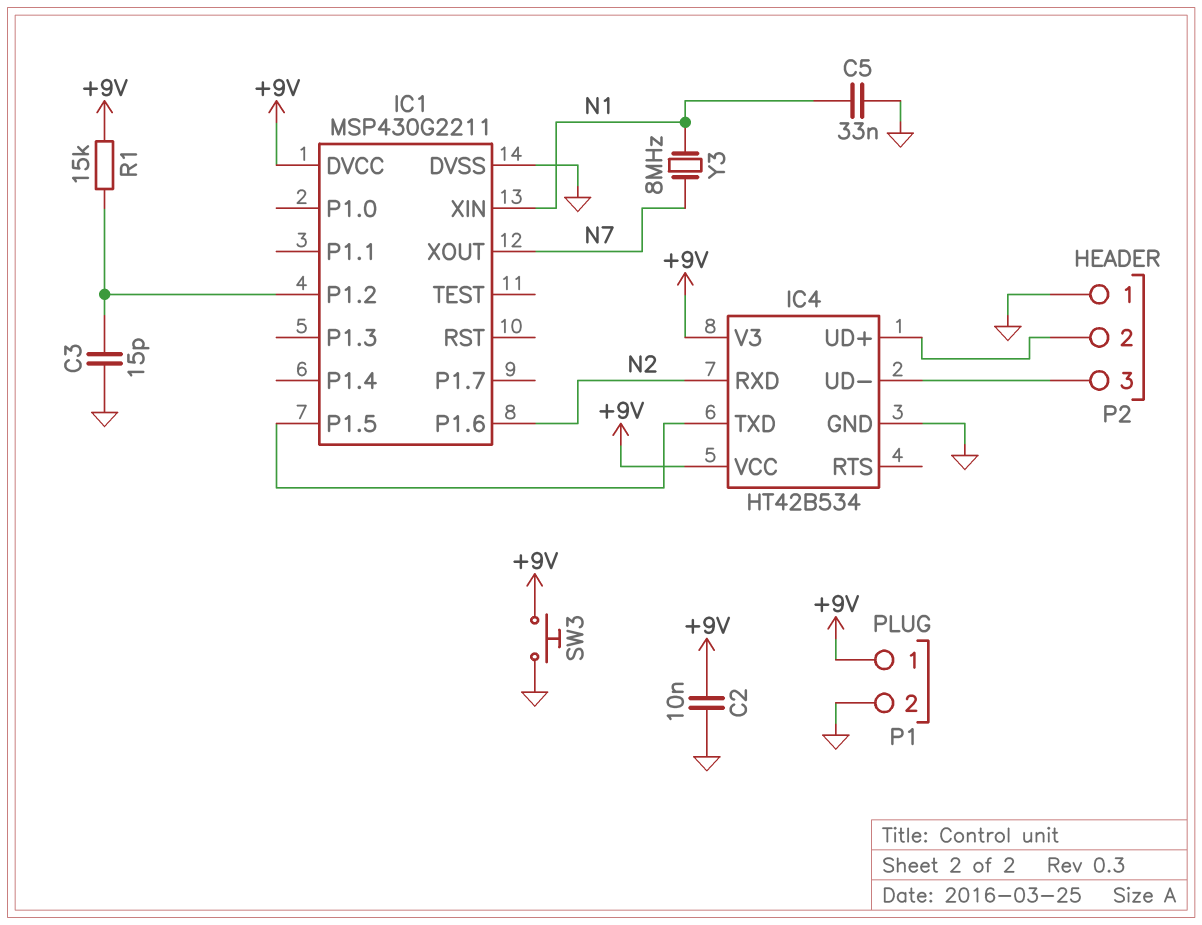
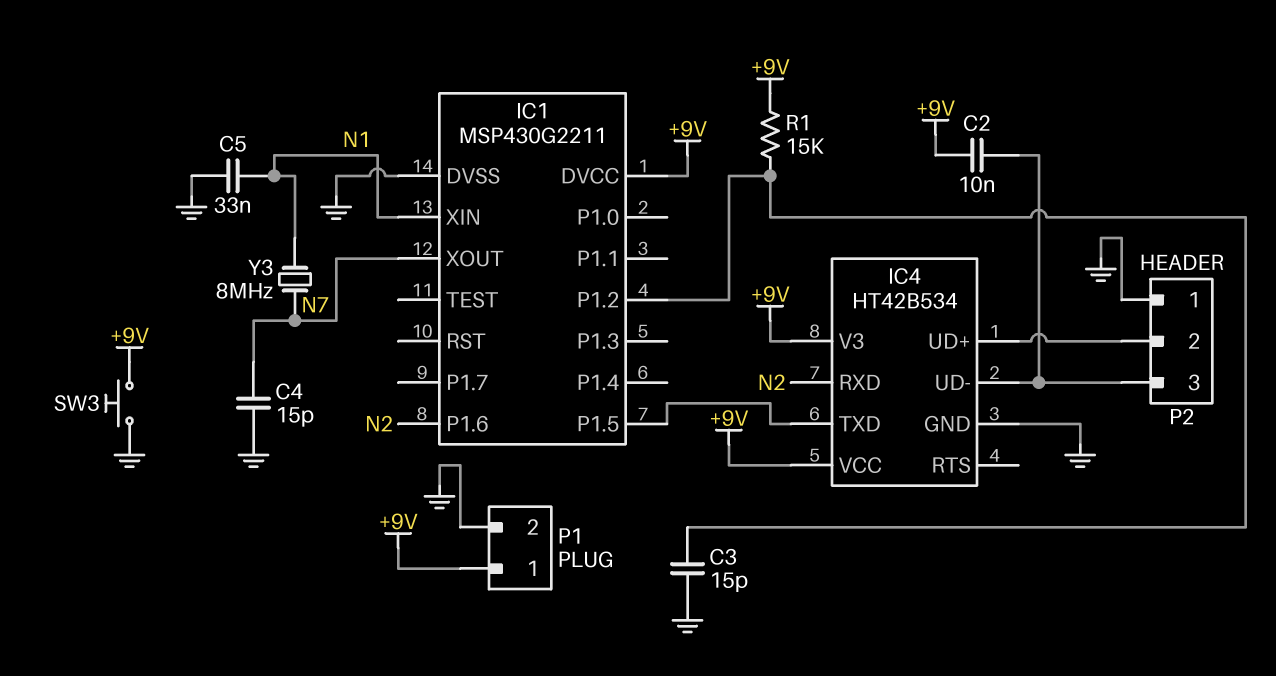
C2: 10nF (+9V, GND) -> 10nF (+9V, IC4/UD-)
C4: none -> 15pF (GND, N7)

